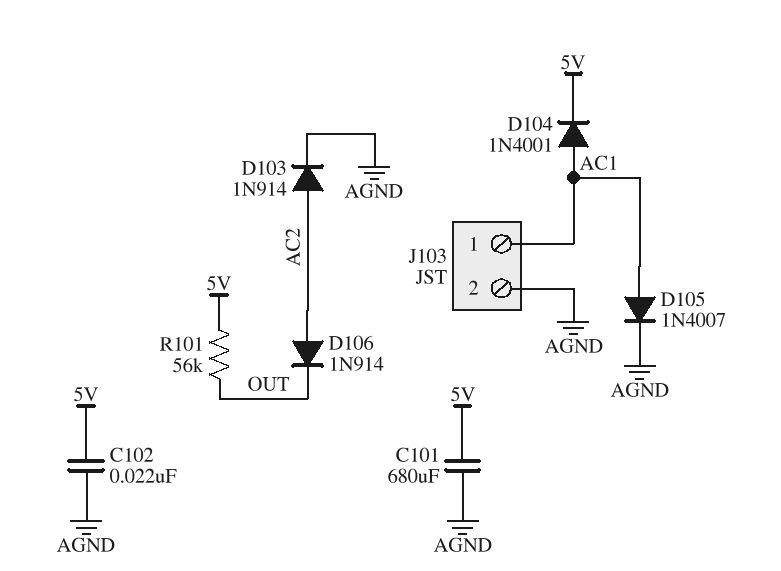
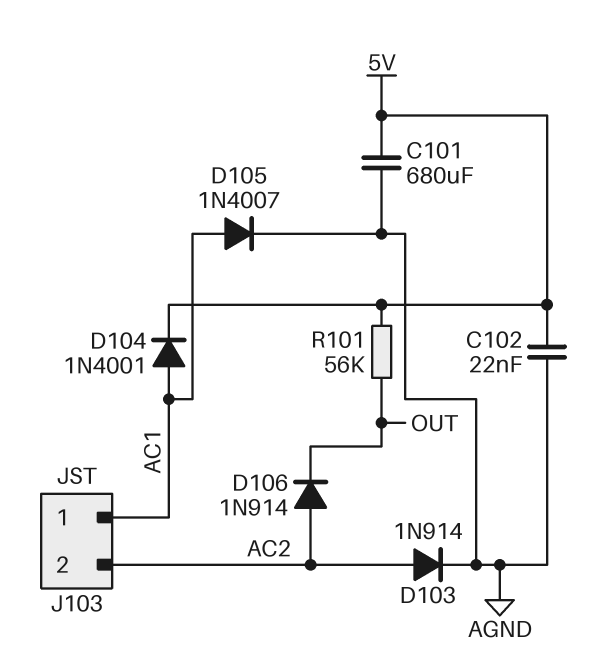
J103 pin 2: AGND -> AC2

